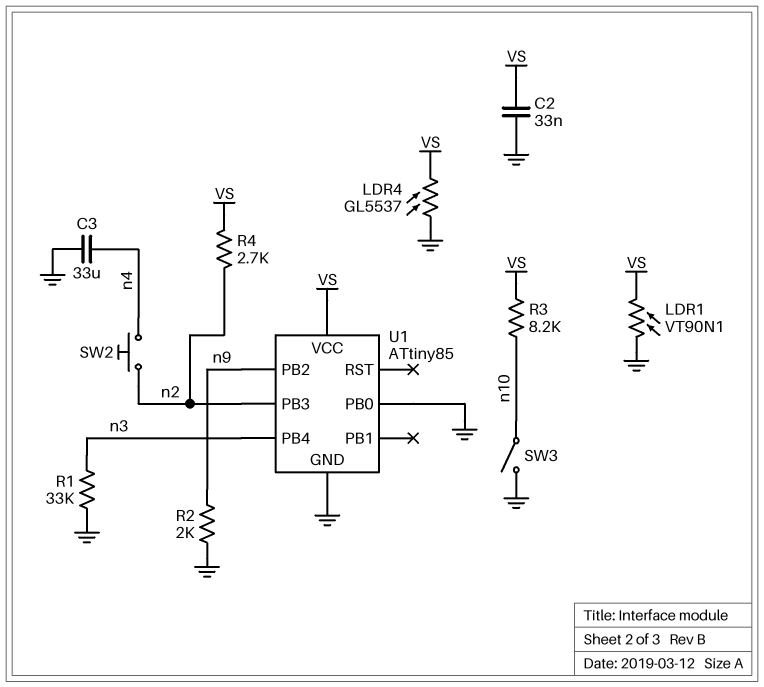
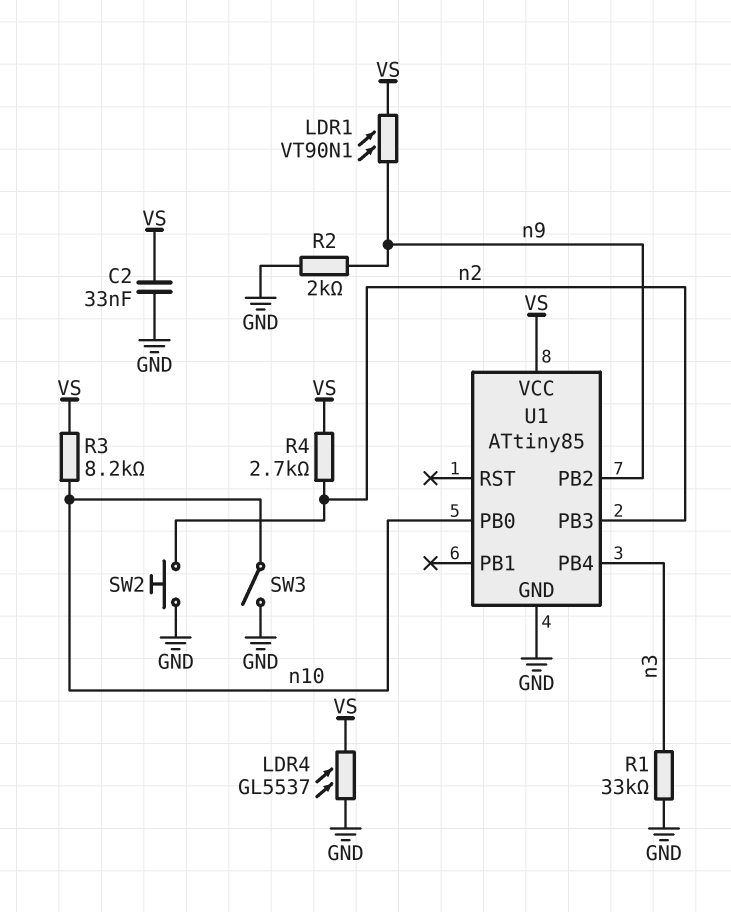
C3: 33uF (GND, n4) -> none
LDR1: VT90N1 (GND, VS) -> VT90N1 (VS, n9)
SW2: button (n2, n4) -> button (GND, n2)
U1 pin PB0: GND -> n10

